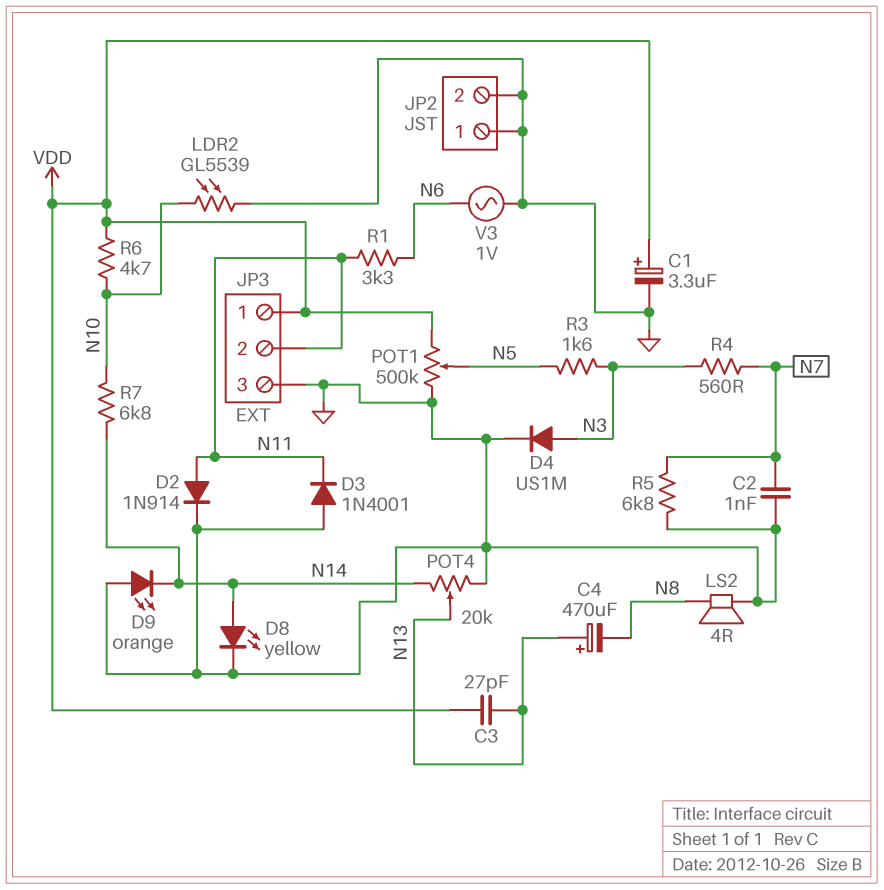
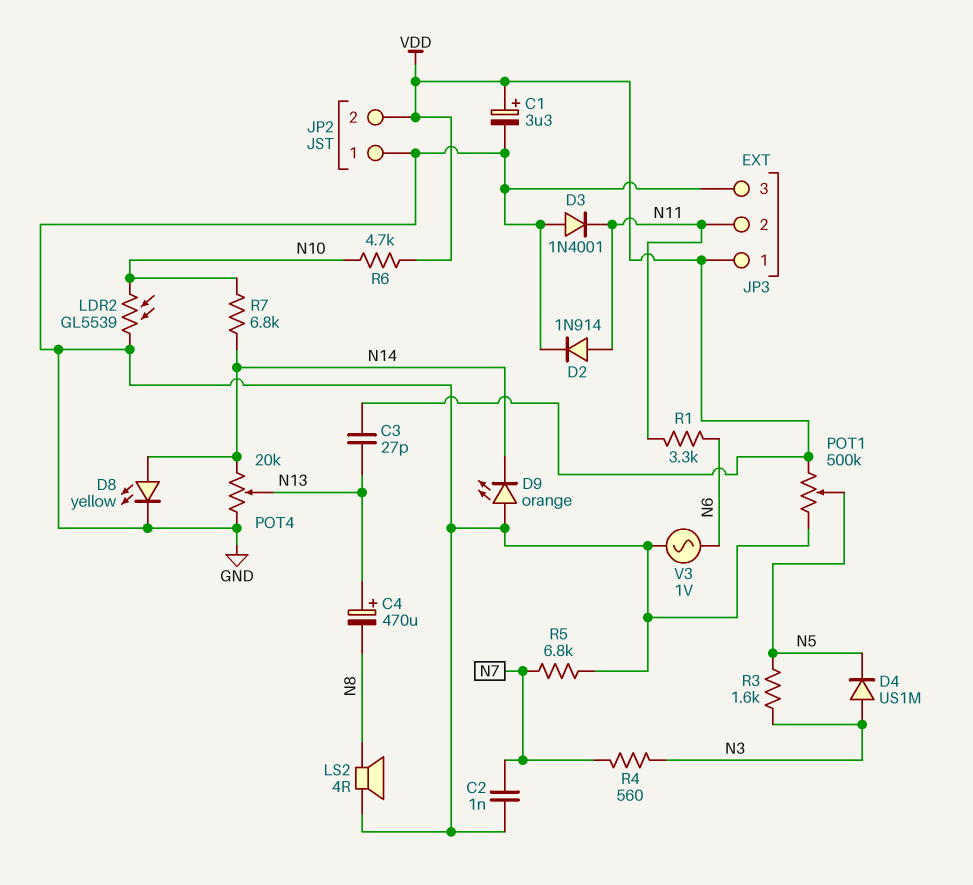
D4: diode US1M (A N3, K GND) -> diode US1M (A N3, K N5)
JP2 pin 2: GND -> VDD

